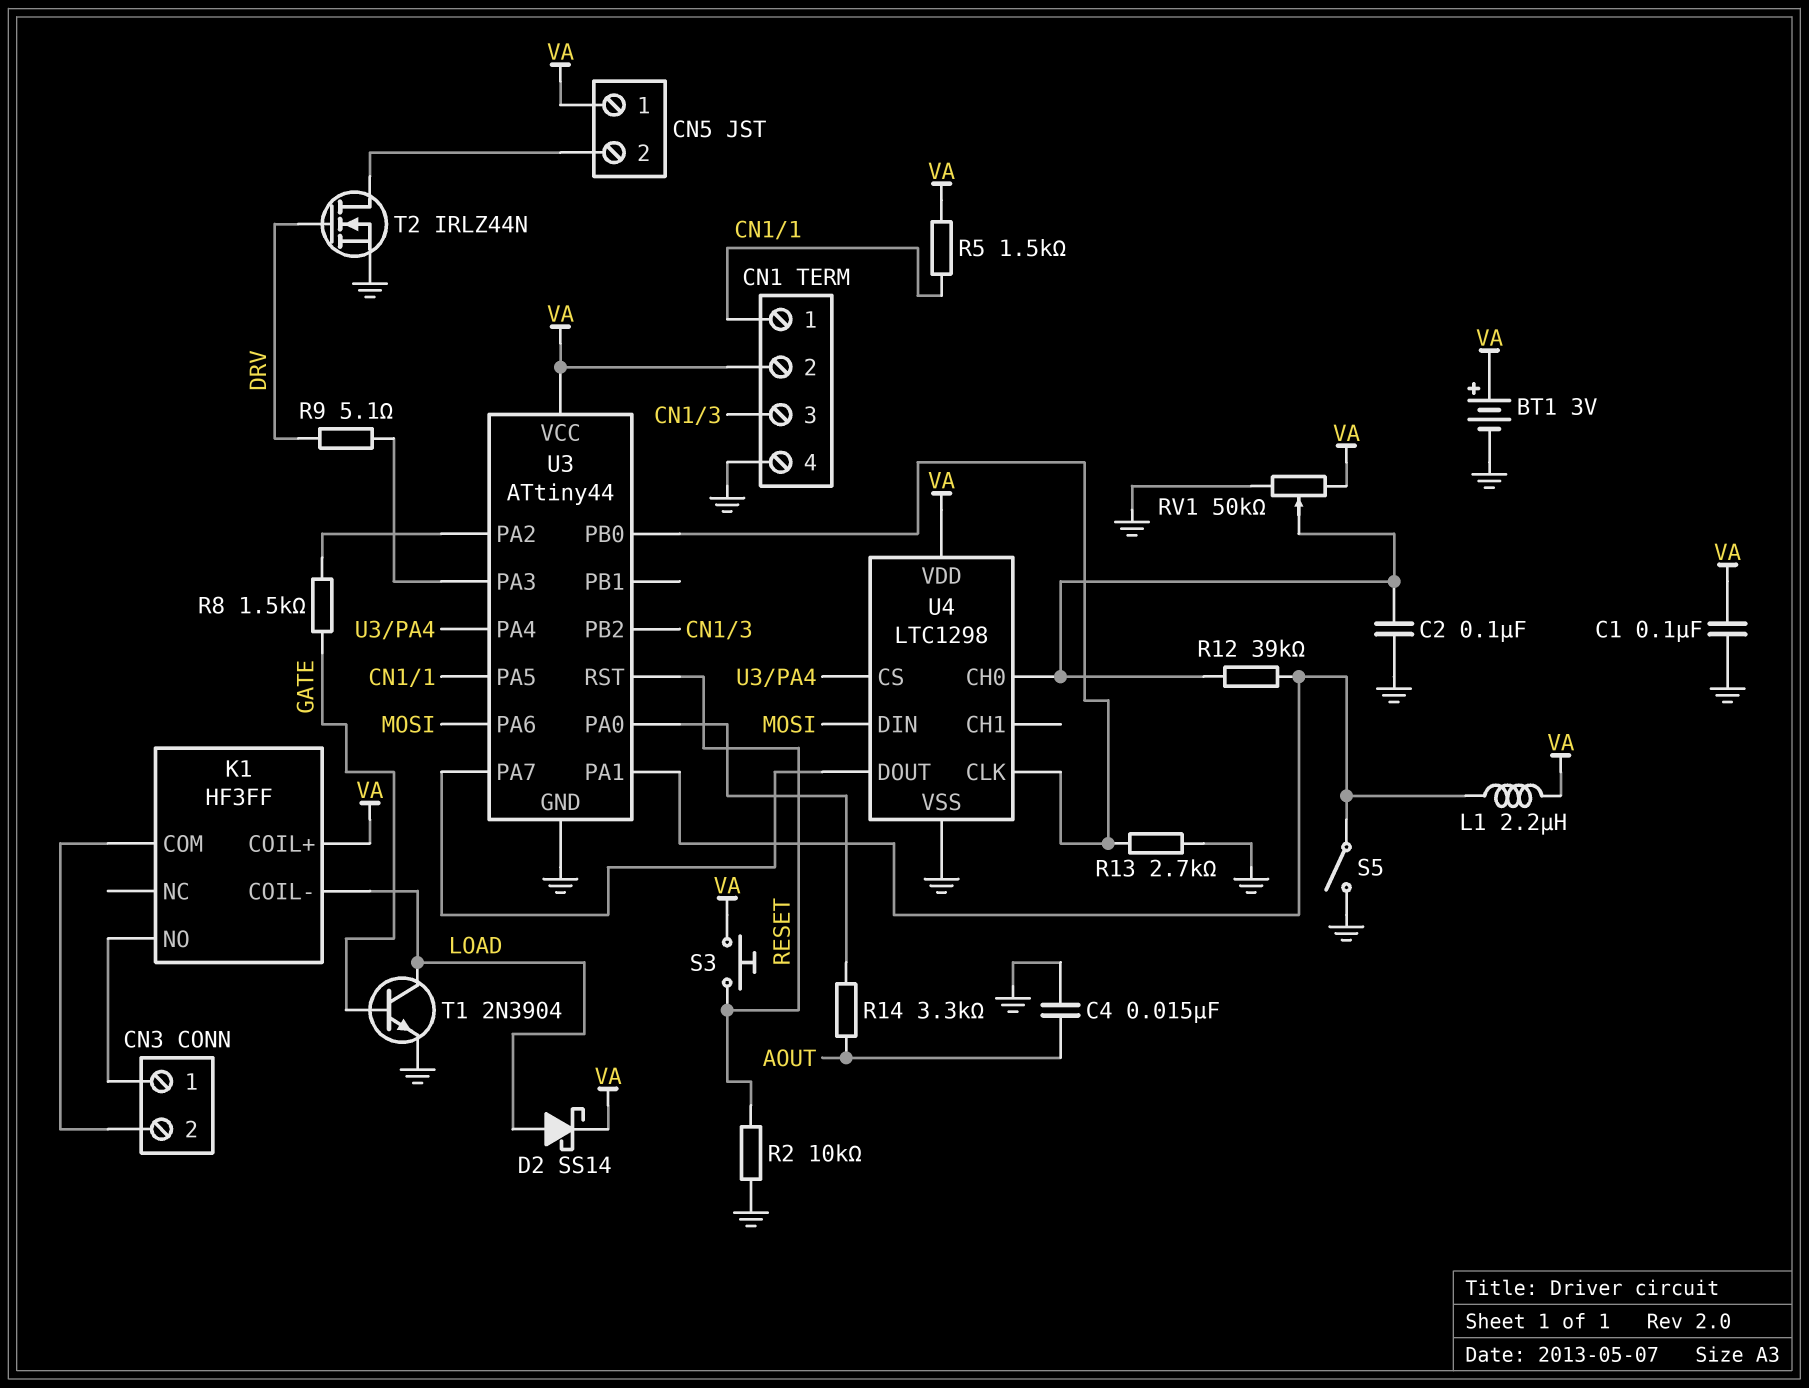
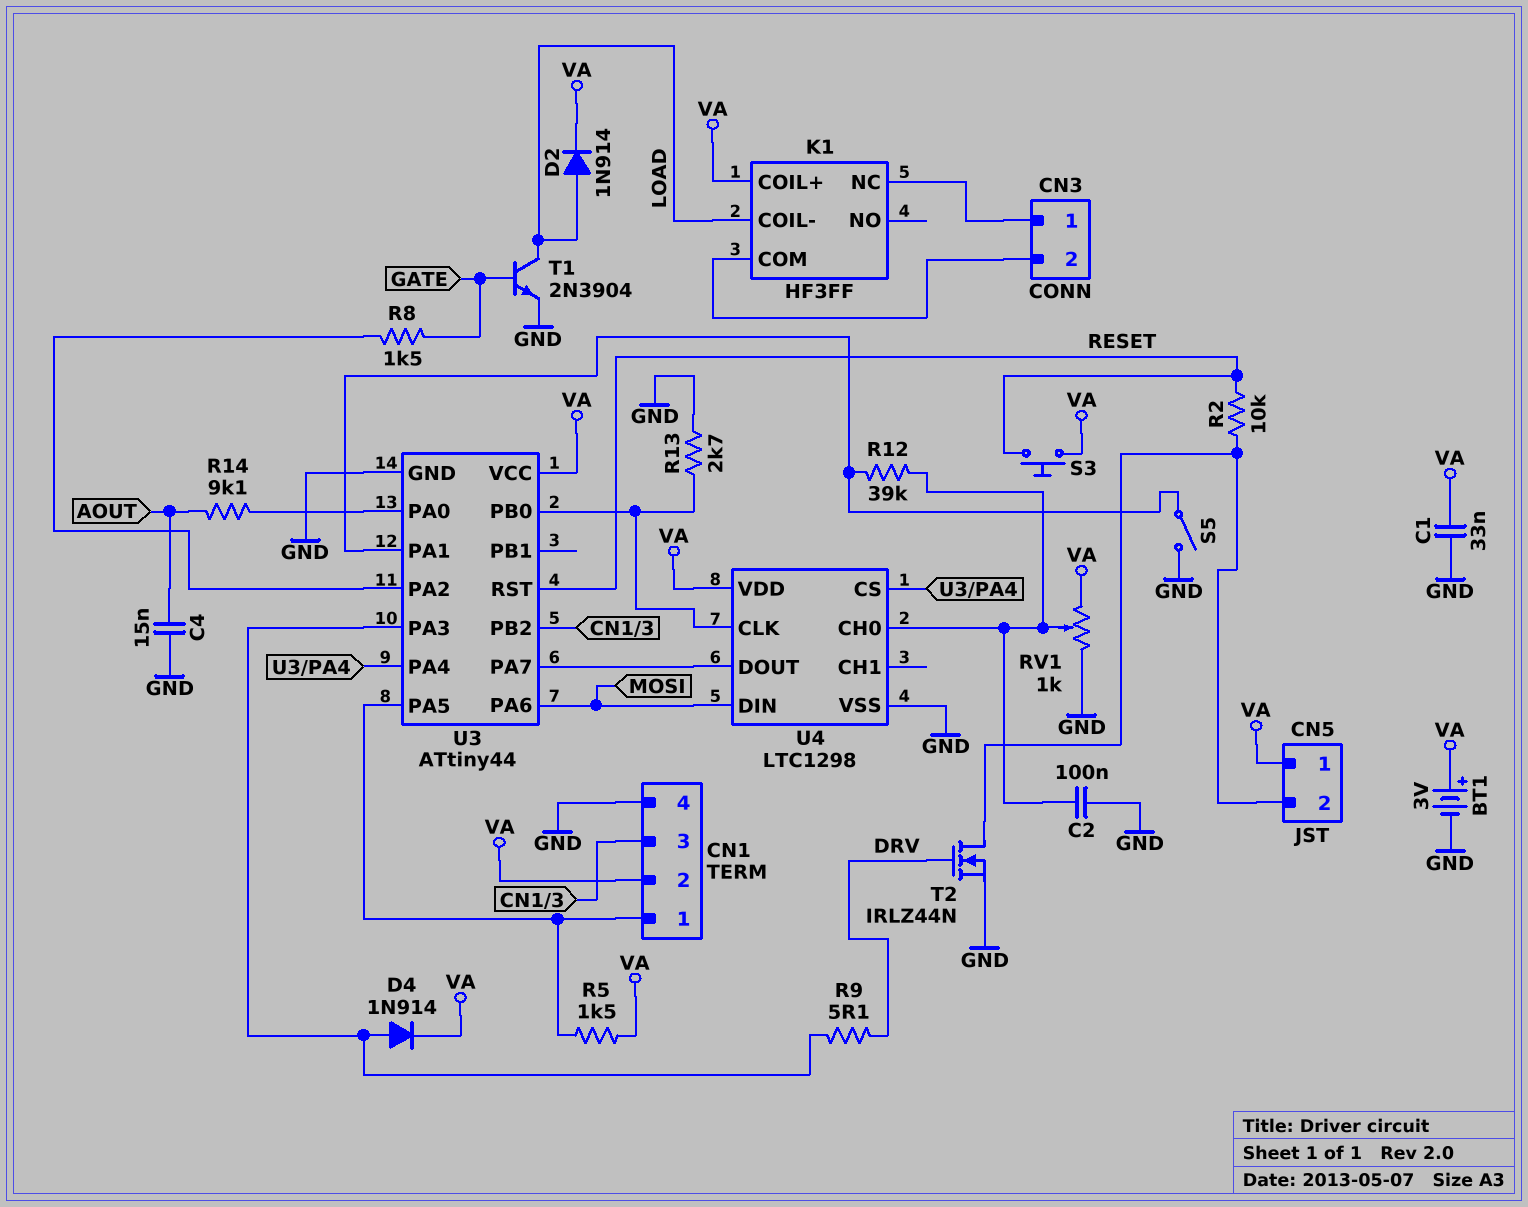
C1: 100nF (GND, VA) -> 33nF (GND, VA)
D2: schottky SS14 (A LOAD, K VA) -> diode 1N914 (A LOAD, K VA)
D4: none -> diode 1N914 (A U3/PA3, K VA)
K1 pin NC: none -> CN3/1
K1 pin NO: CN3/1 -> none
L1: 2.2uH (U3/PA1, VA) -> none
R2: 10k (GND, RESET) -> 10k (CN5/2, RESET)
R14: 3.3k (AOUT, U3/PA0) -> 9.1k (AOUT, U3/PA0)
RV1: 50k (GND, VA, wiper U4/CH0) -> 1k (GND, VA, wiper U4/CH0)

